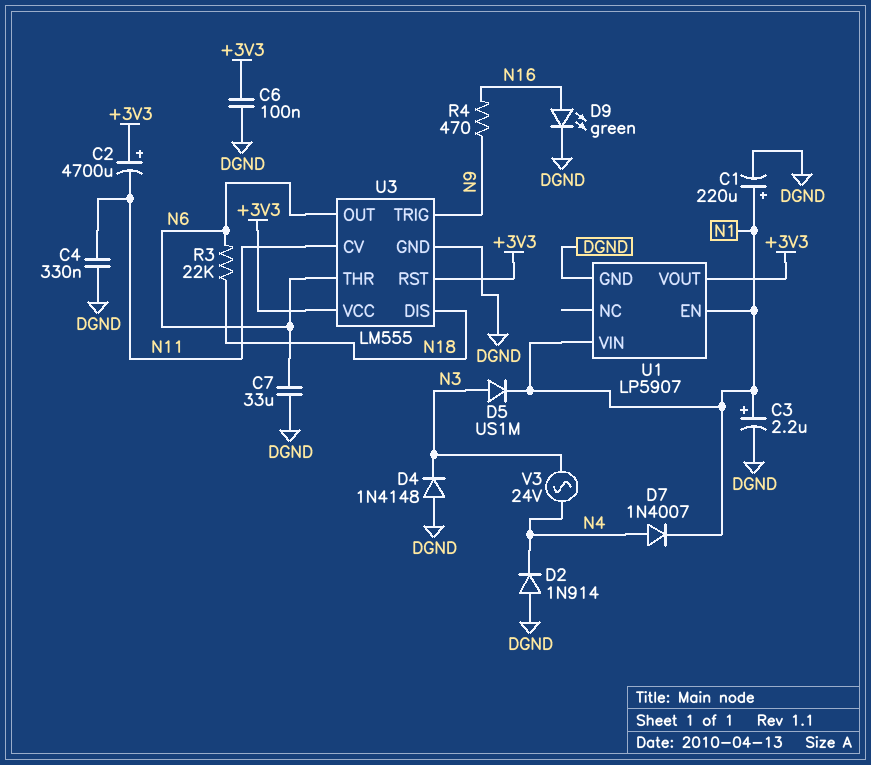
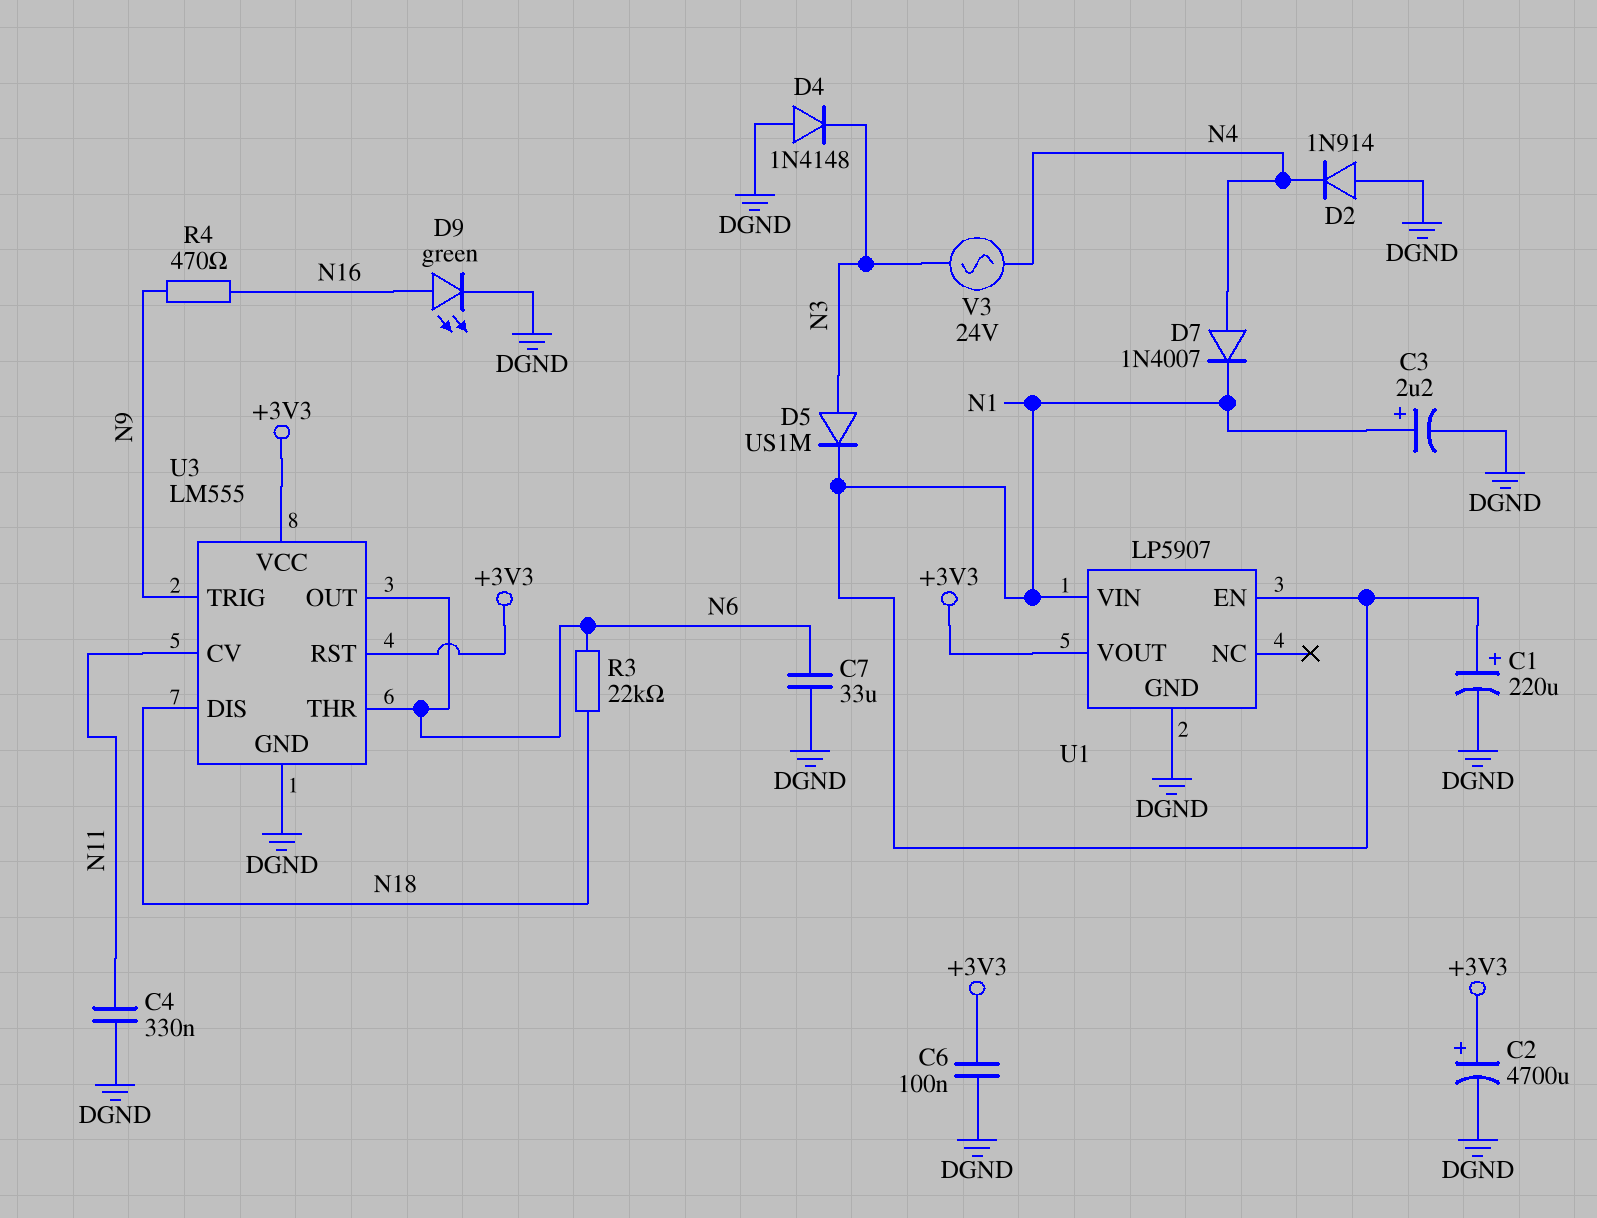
C2: 4700uF (plus +3V3, minus N11) -> 4700uF (plus +3V3, minus DGND)

